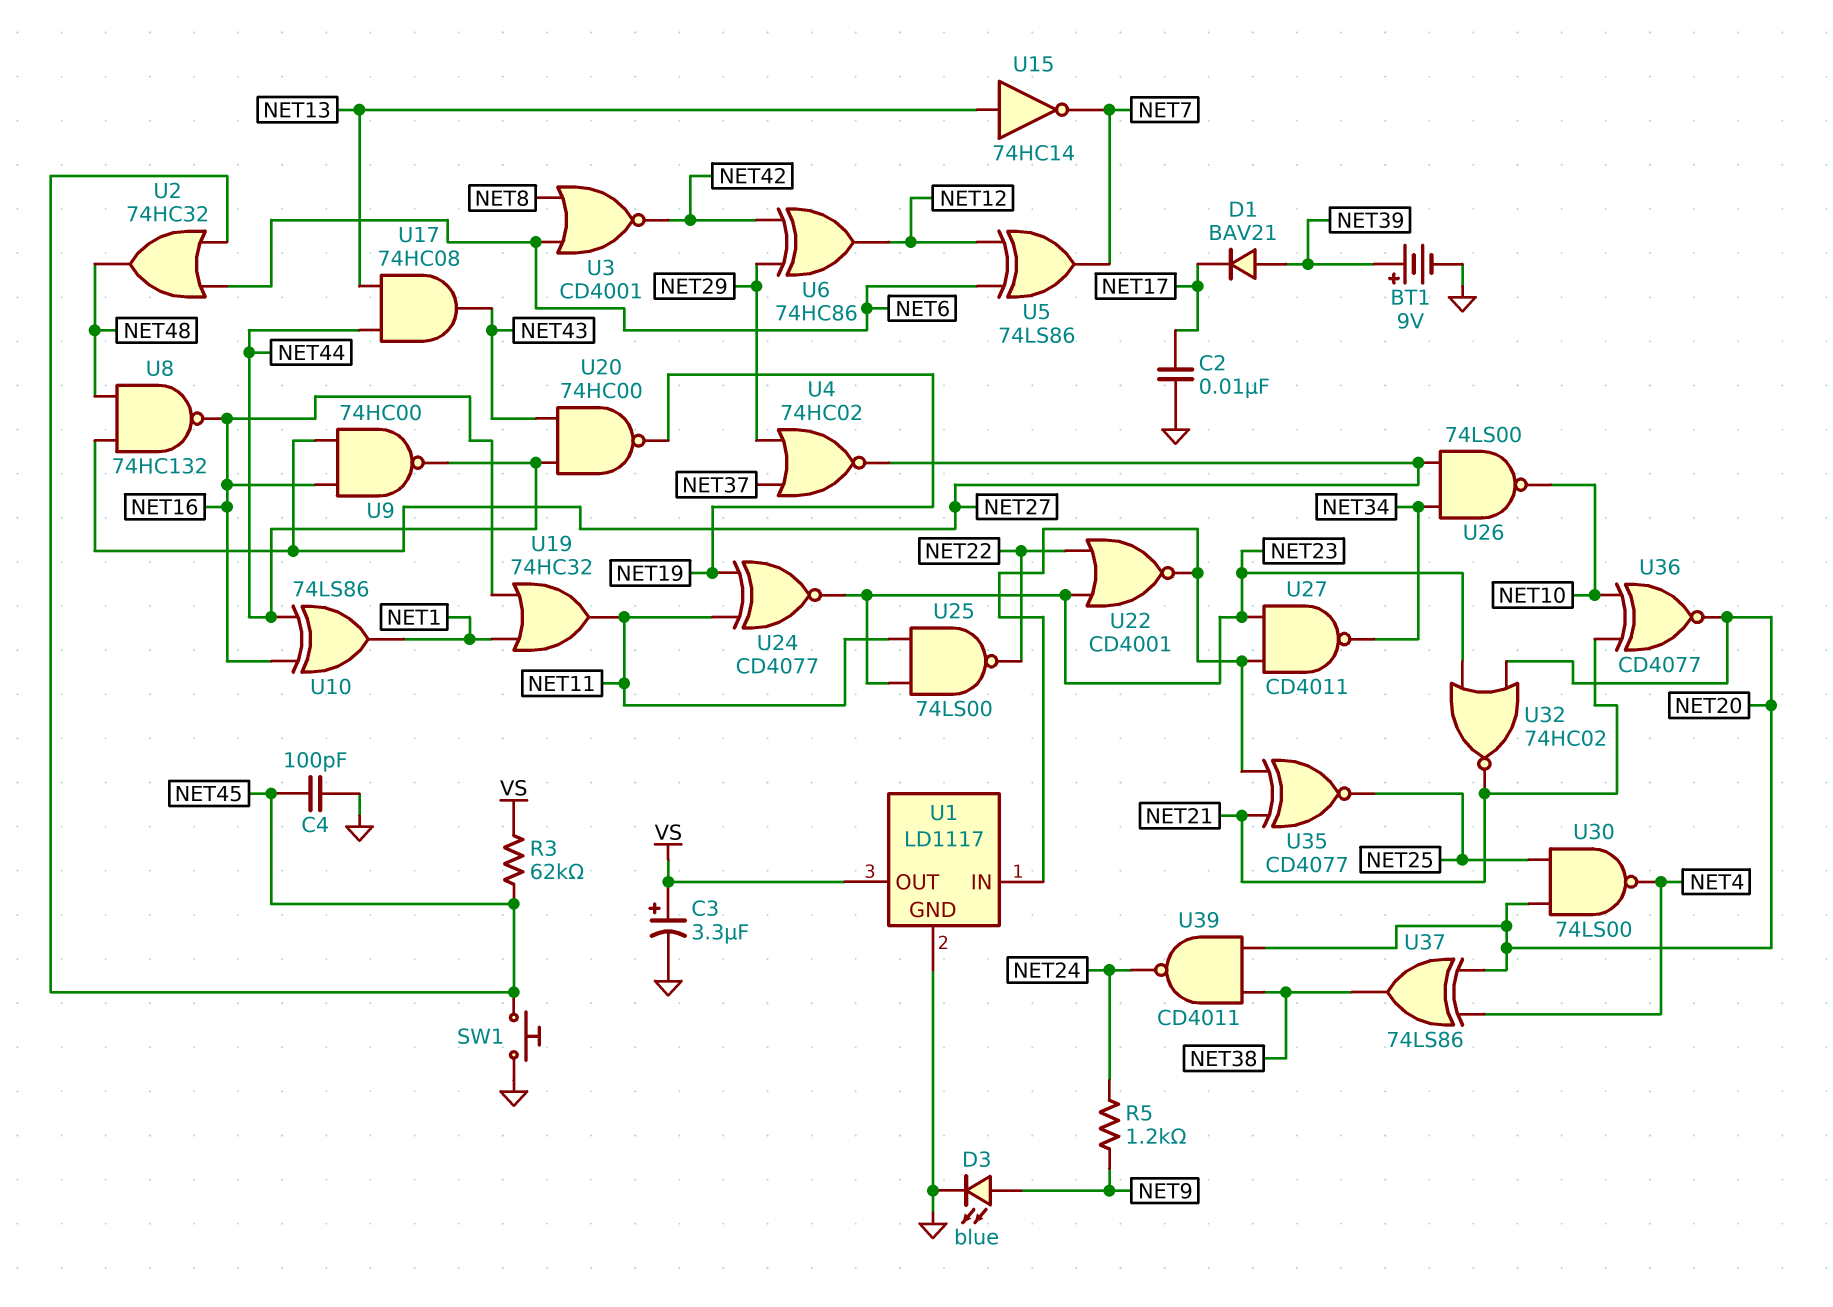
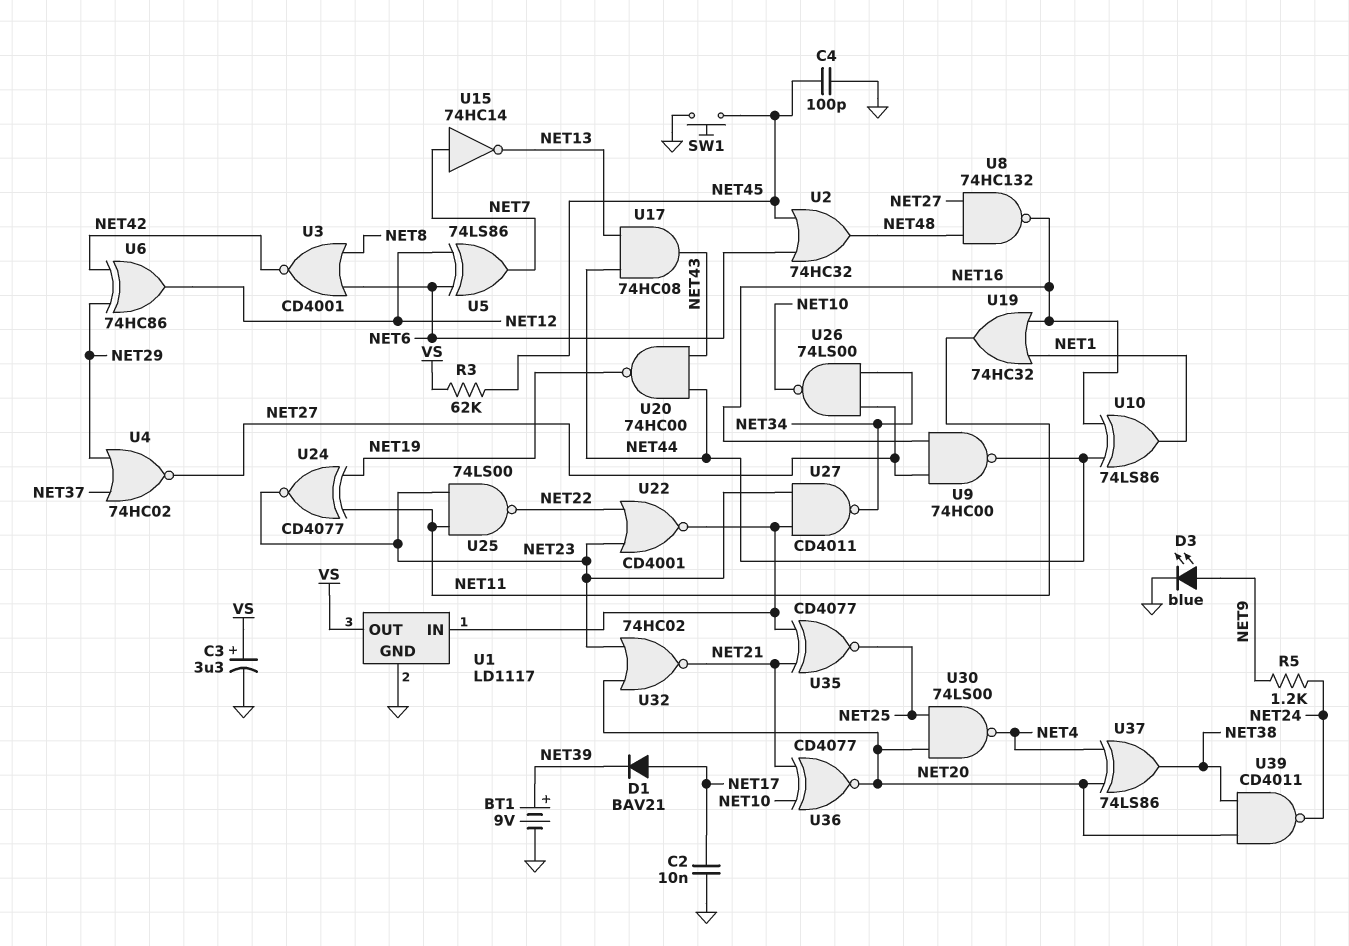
D1: diode BAV21 (A NET39, K NET17) -> diode BAV21 (A NET17, K NET39)
U15: NOT 74HC14 (in NET13, out NET7) -> NOT 74HC14 (in NET7, out NET13)

